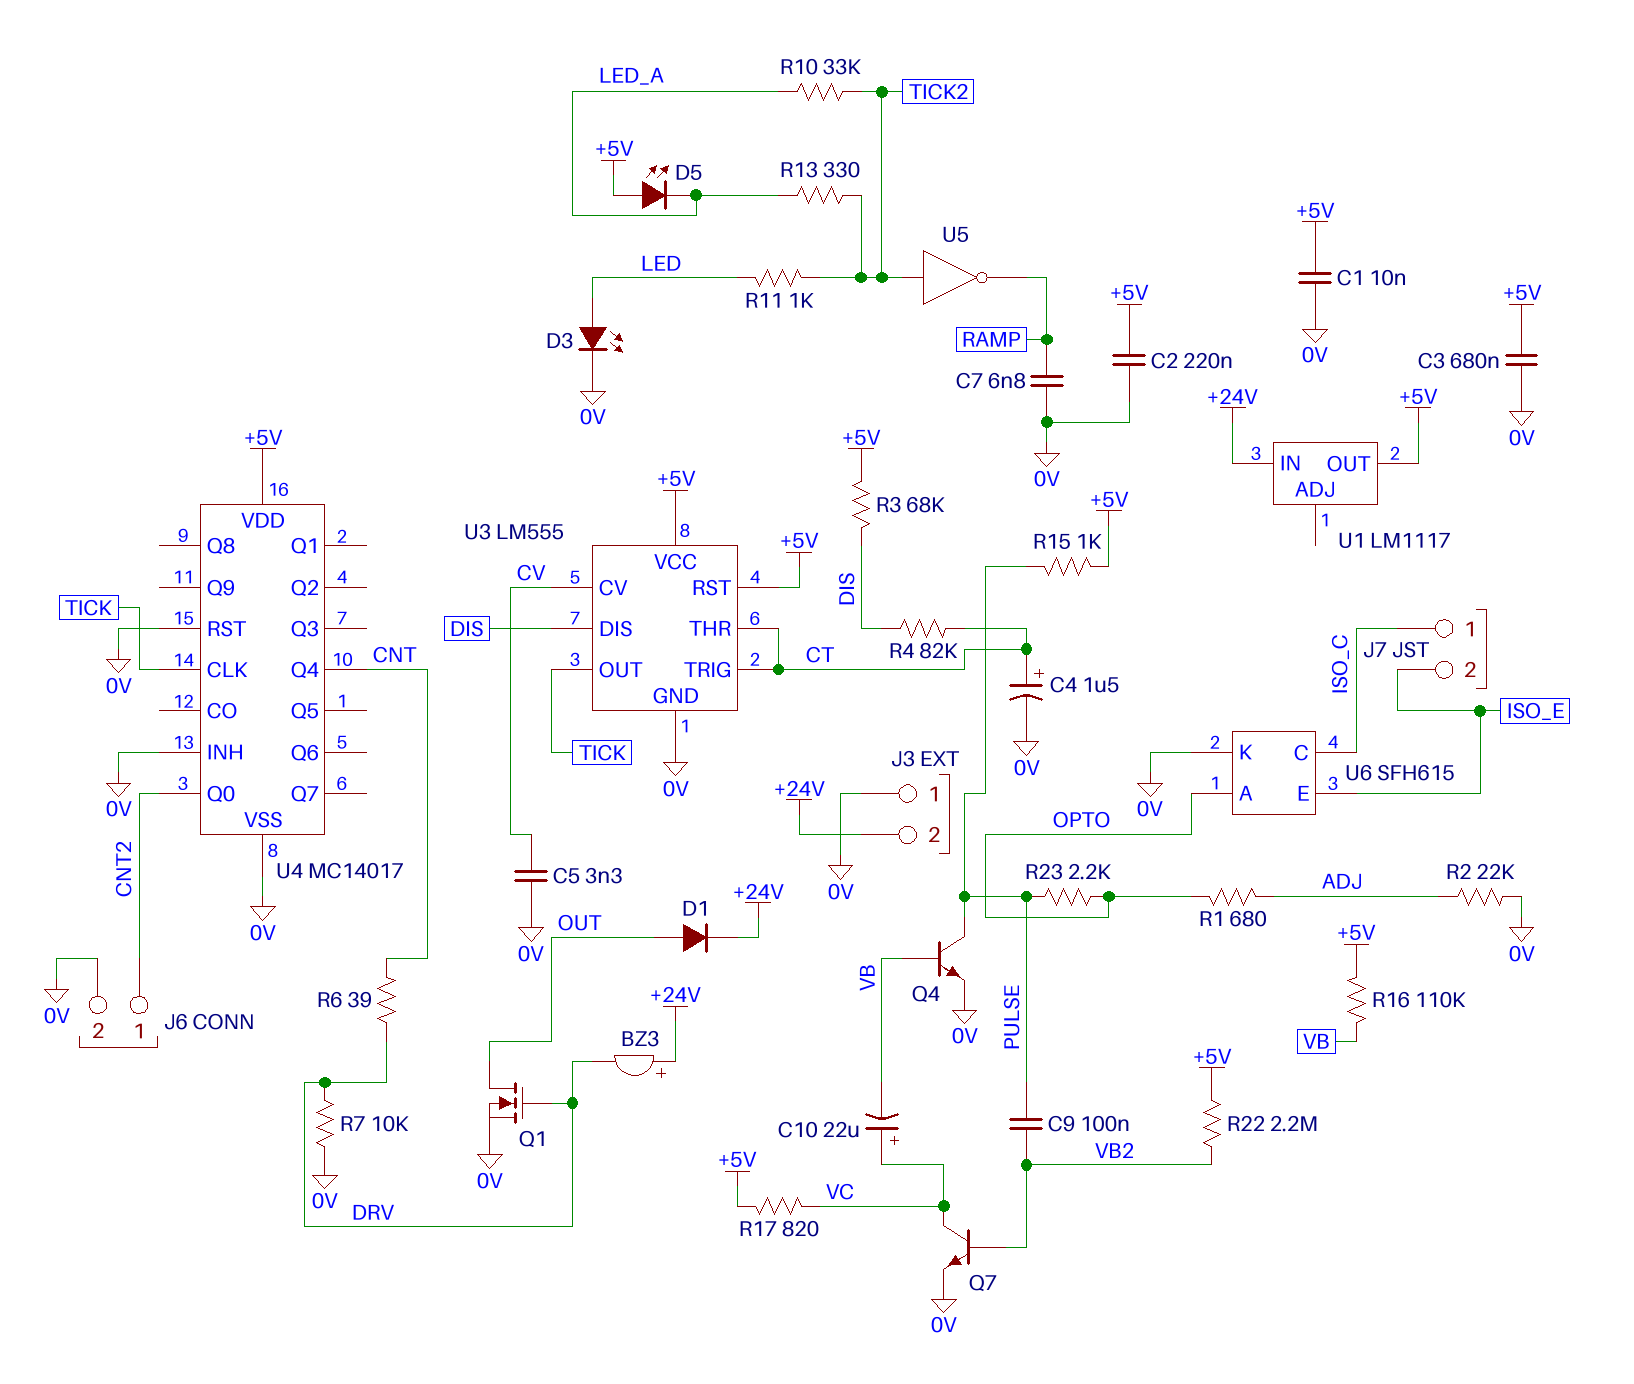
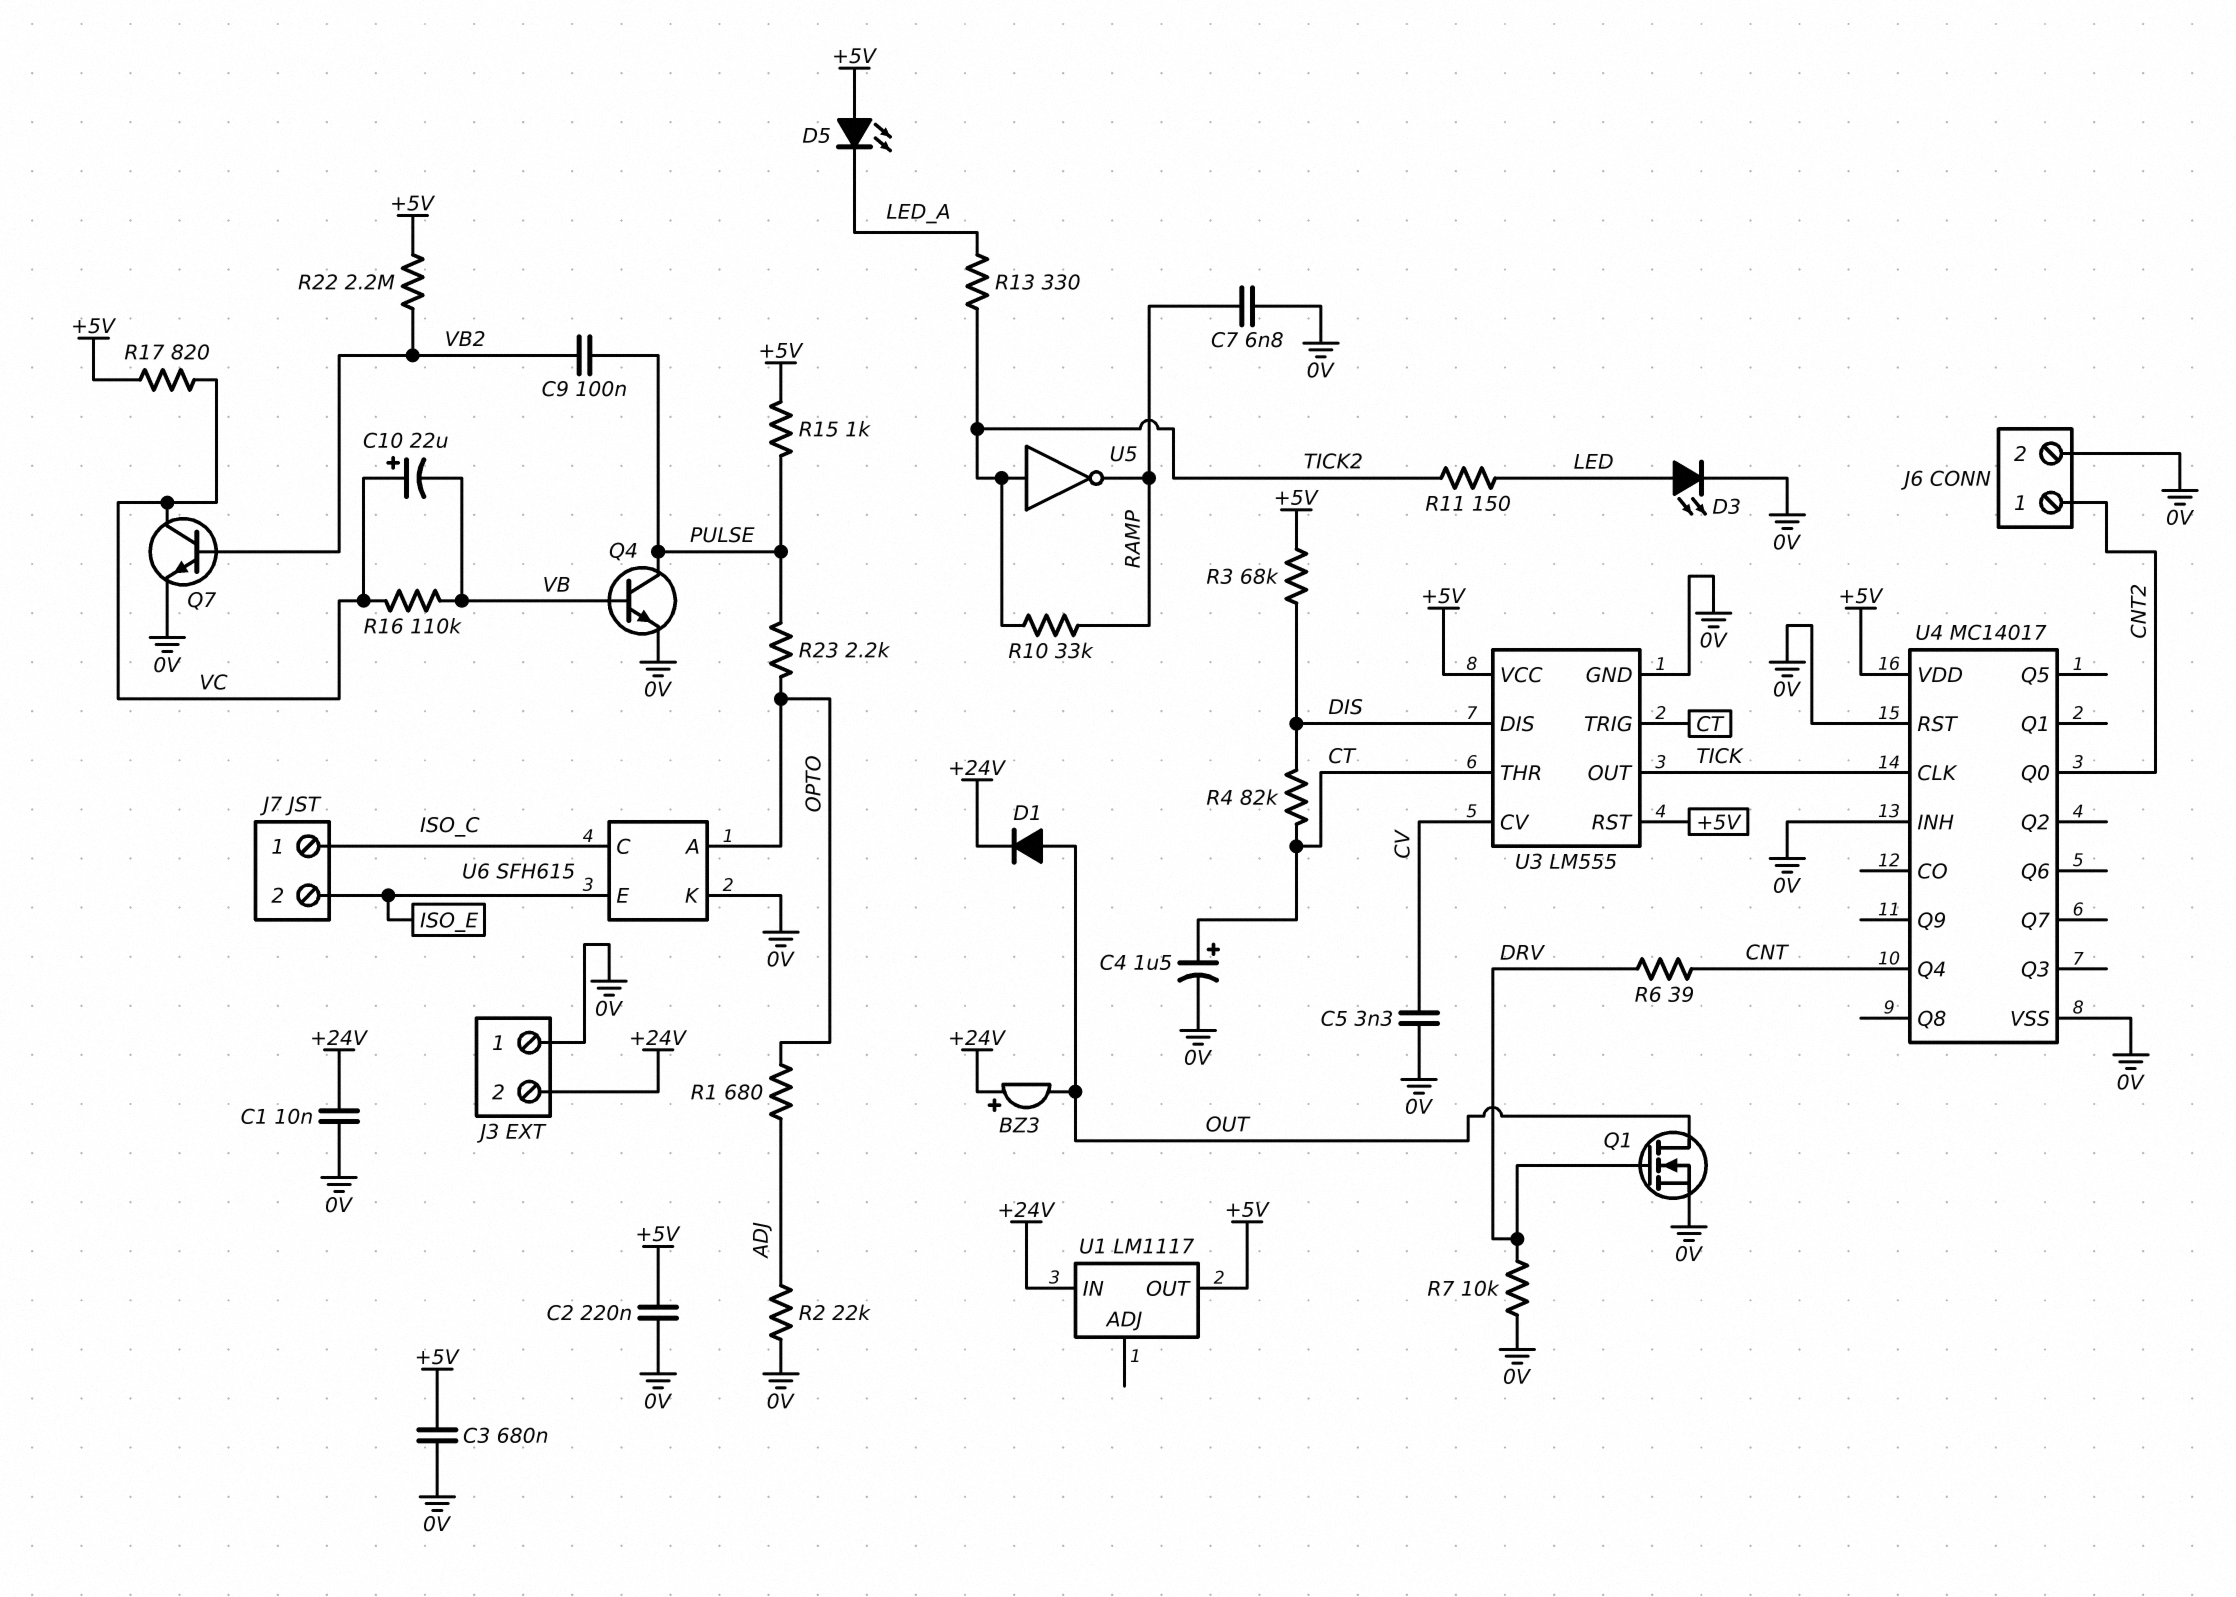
BZ3: buzzer (plus +24V, minus DRV) -> buzzer (plus +24V, minus OUT)
C1: 10nF (+5V, 0V) -> 10nF (+24V, 0V)
R10: 33k (LED_A, TICK2) -> 33k (RAMP, TICK2)
R11: 1k (LED, TICK2) -> 150 (LED, TICK2)
R16: 110k (+5V, VB) -> 110k (VB, VC)

